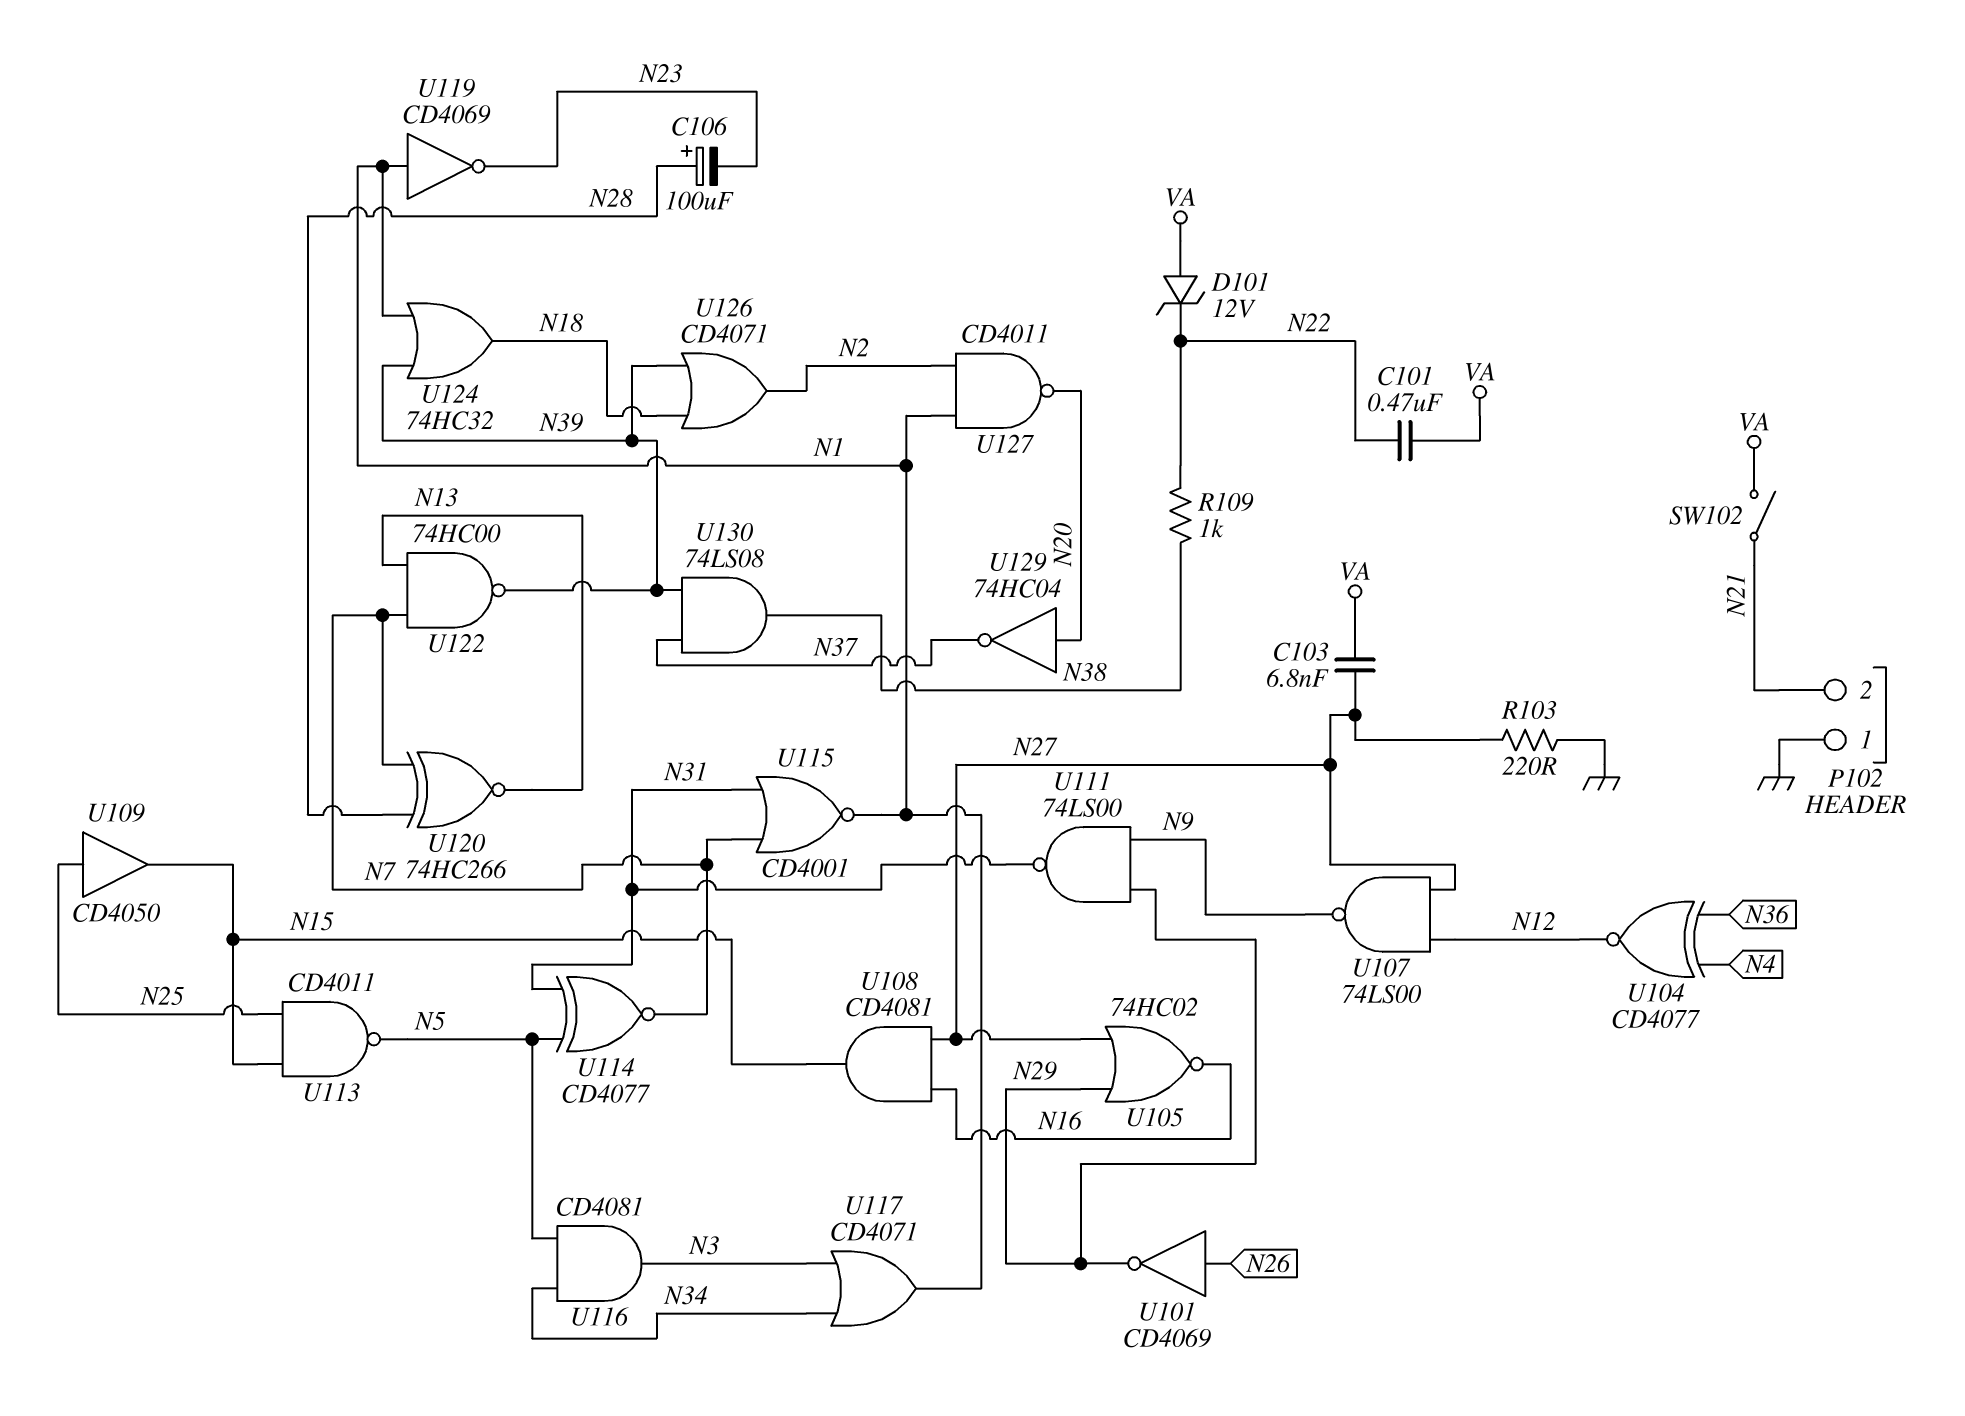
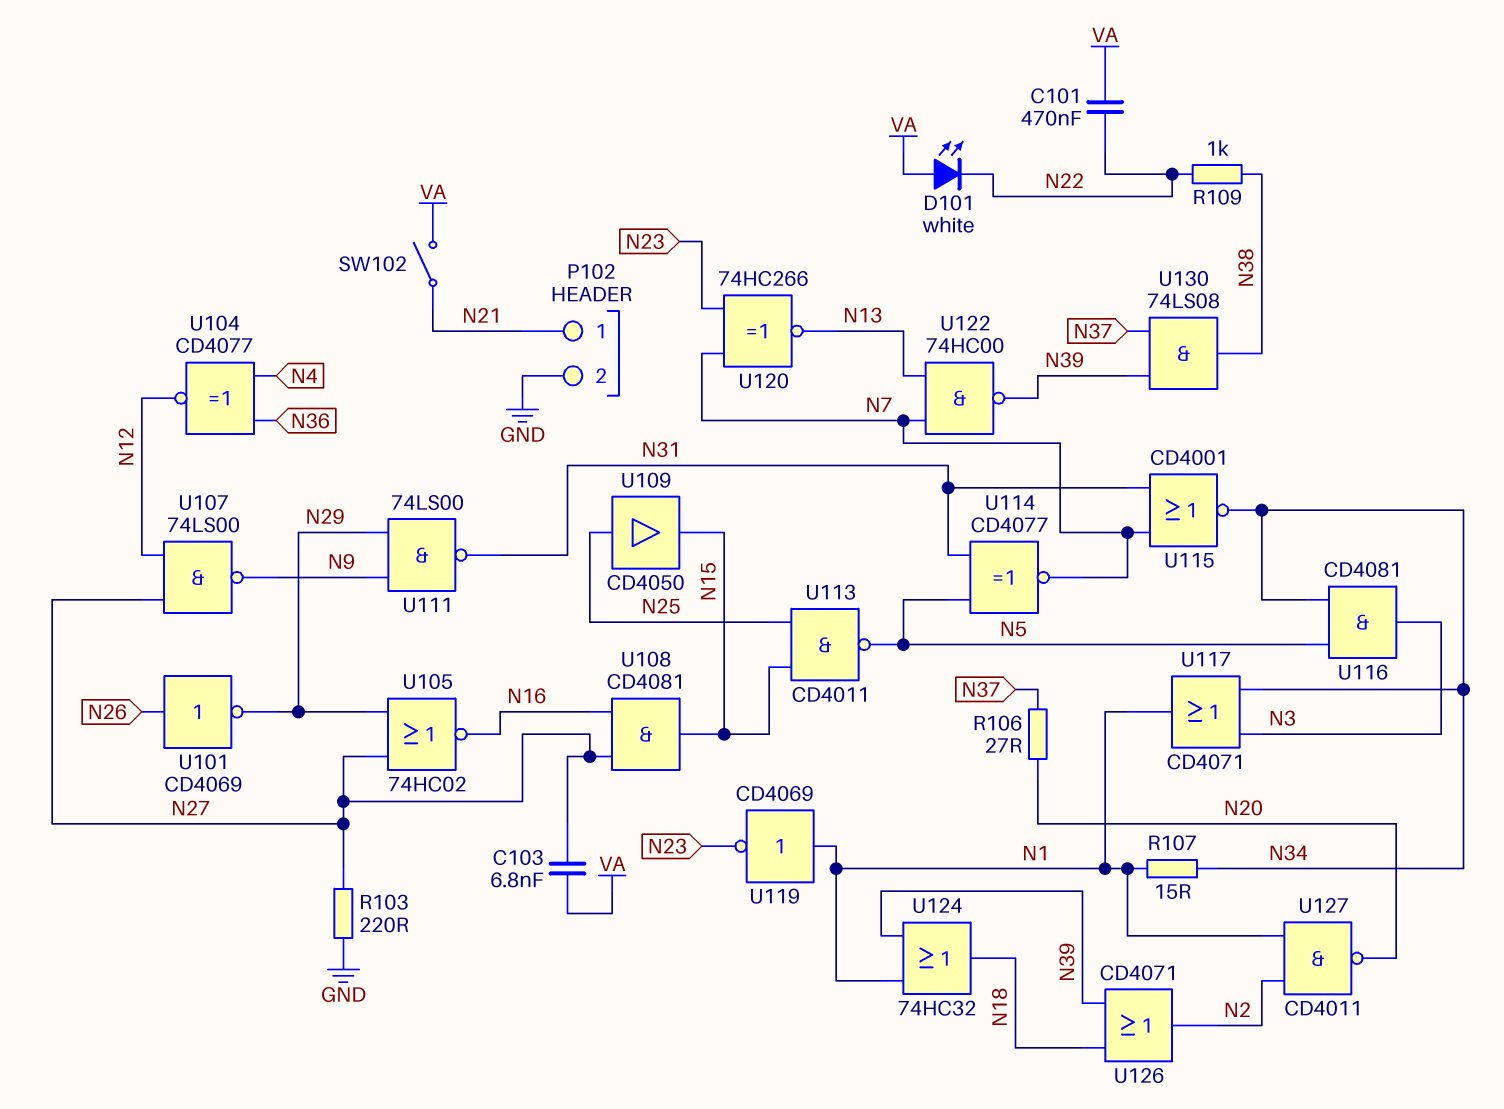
C106: 100uF (plus N28, minus N23) -> none
D101: zener 12V (A VA, K N22) -> LED white (A VA, K N22)
P102 pin 1: GND -> N21
P102 pin 2: N21 -> GND
R106: none -> 27 (N20, N37)
R107: none -> 15 (N1, N34)
U115: NOR CD4001 (in N7, in N31, out N1) -> NOR CD4001 (in N7, in N31, out N34)
U120: XNOR 74HC266 (in N7, in N28, out N13) -> XNOR 74HC266 (in N7, in N23, out N13)
U129: NOT 74HC04 (in N20, out N37) -> none

